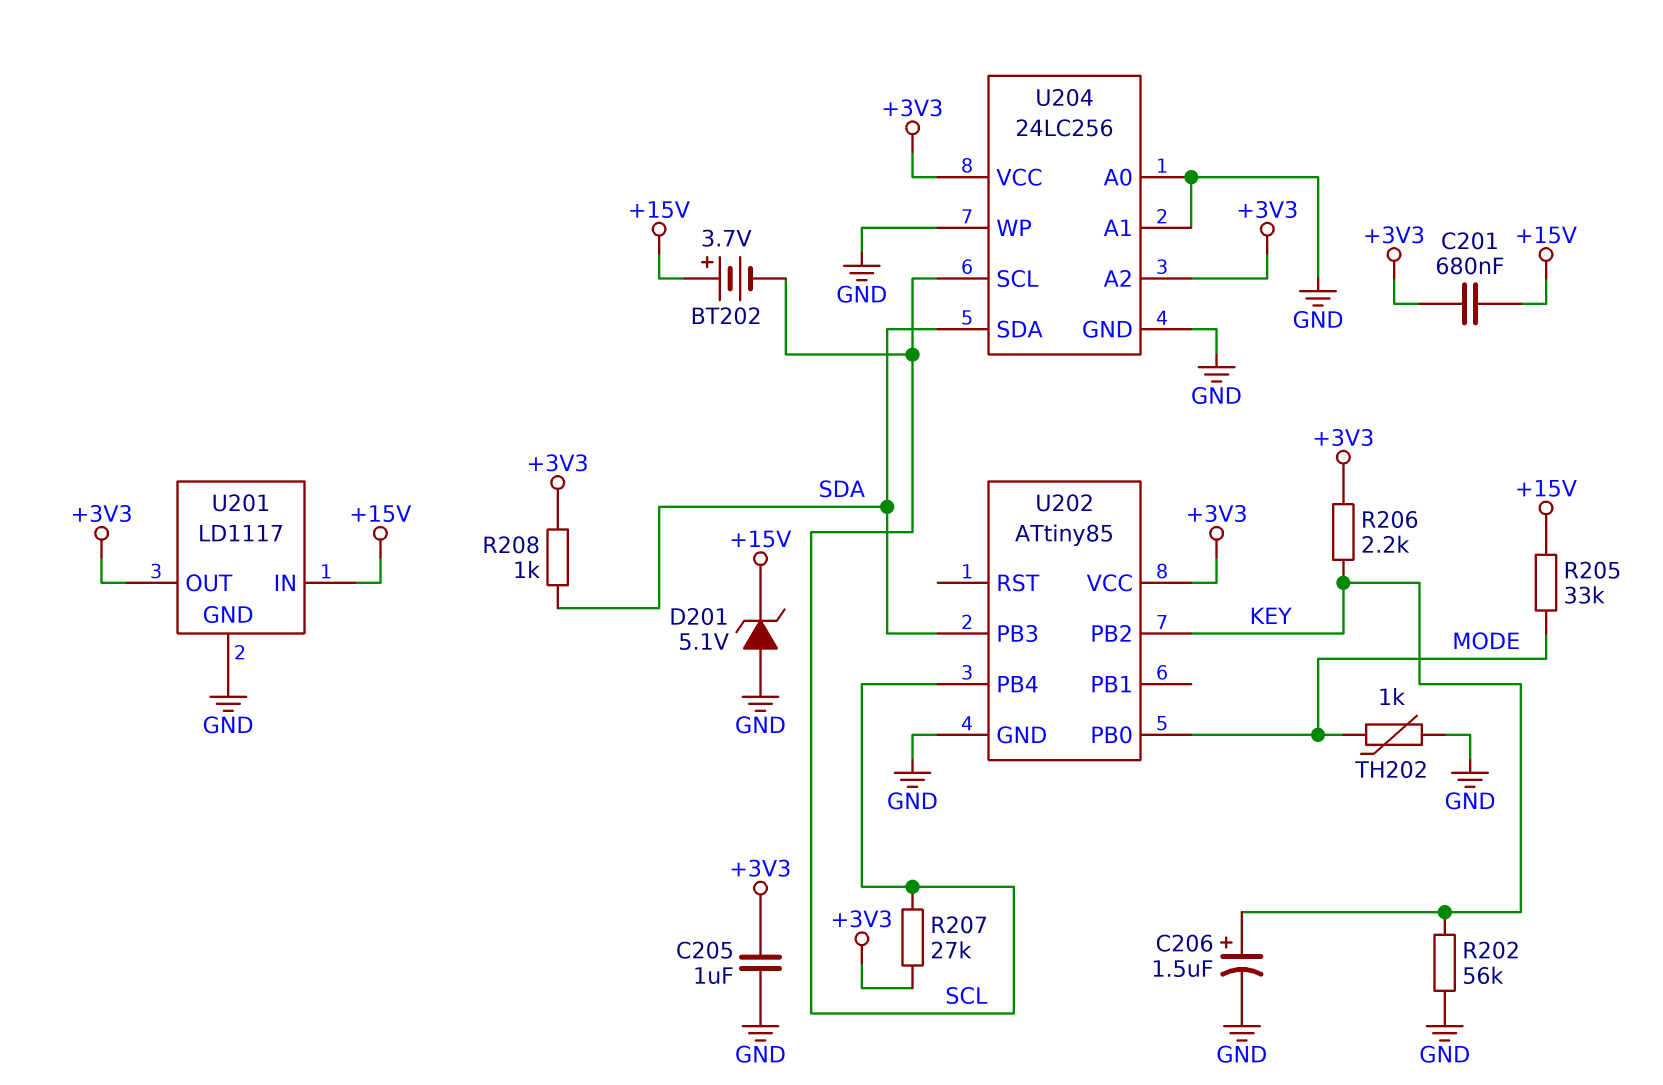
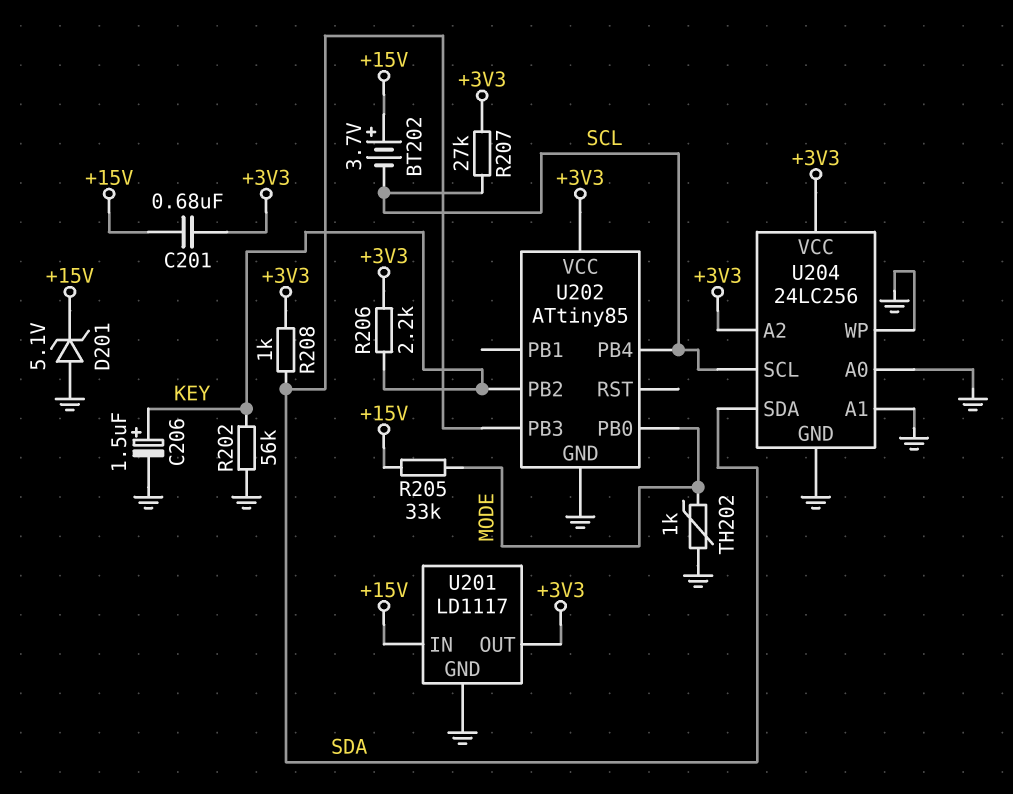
C205: 1uF (+3V3, GND) -> none

